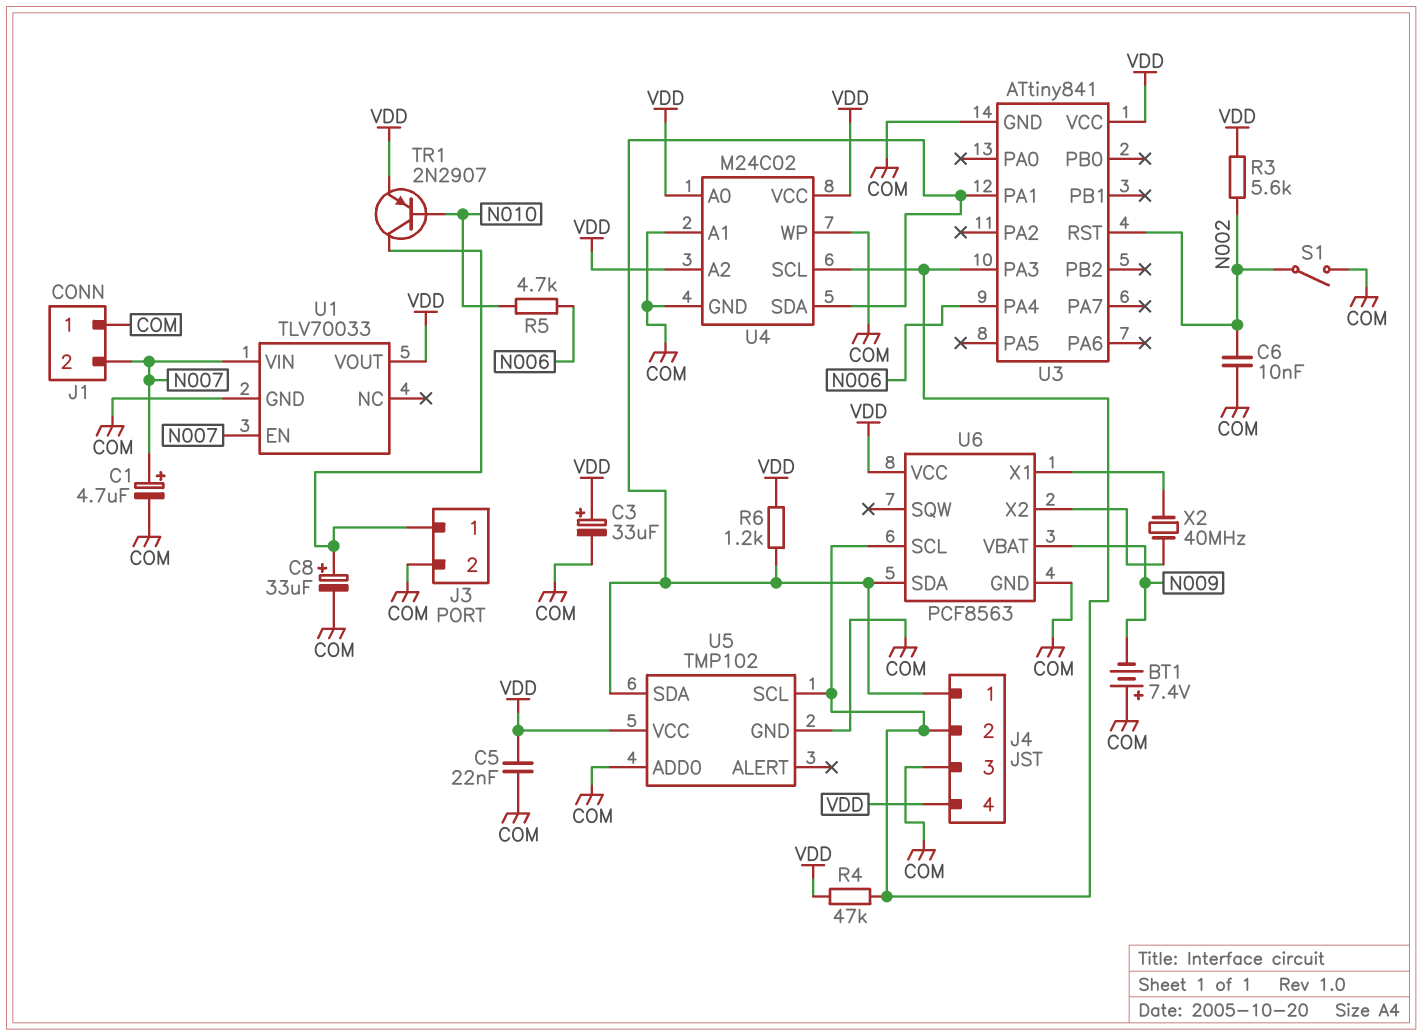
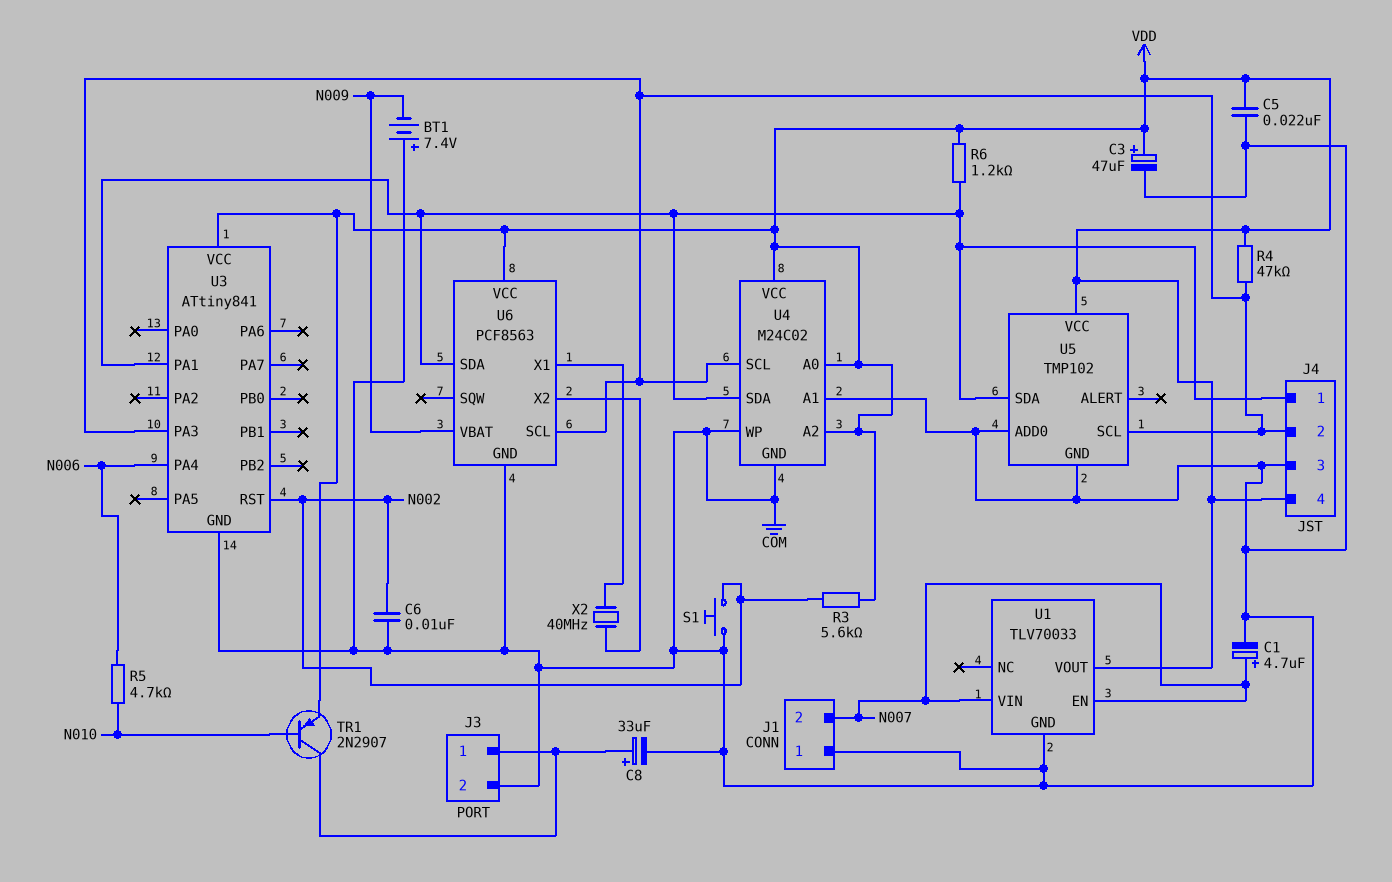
C3: 33uF (plus VDD, minus COM) -> 47uF (plus VDD, minus COM)
S1: switch (COM, N002) -> button (COM, N002)

